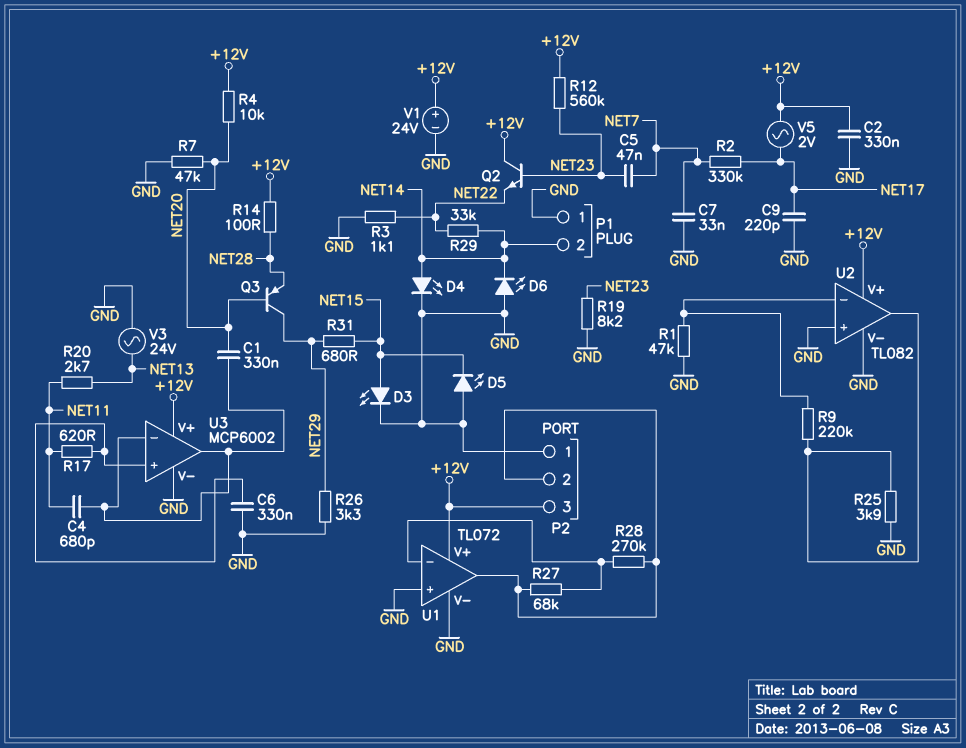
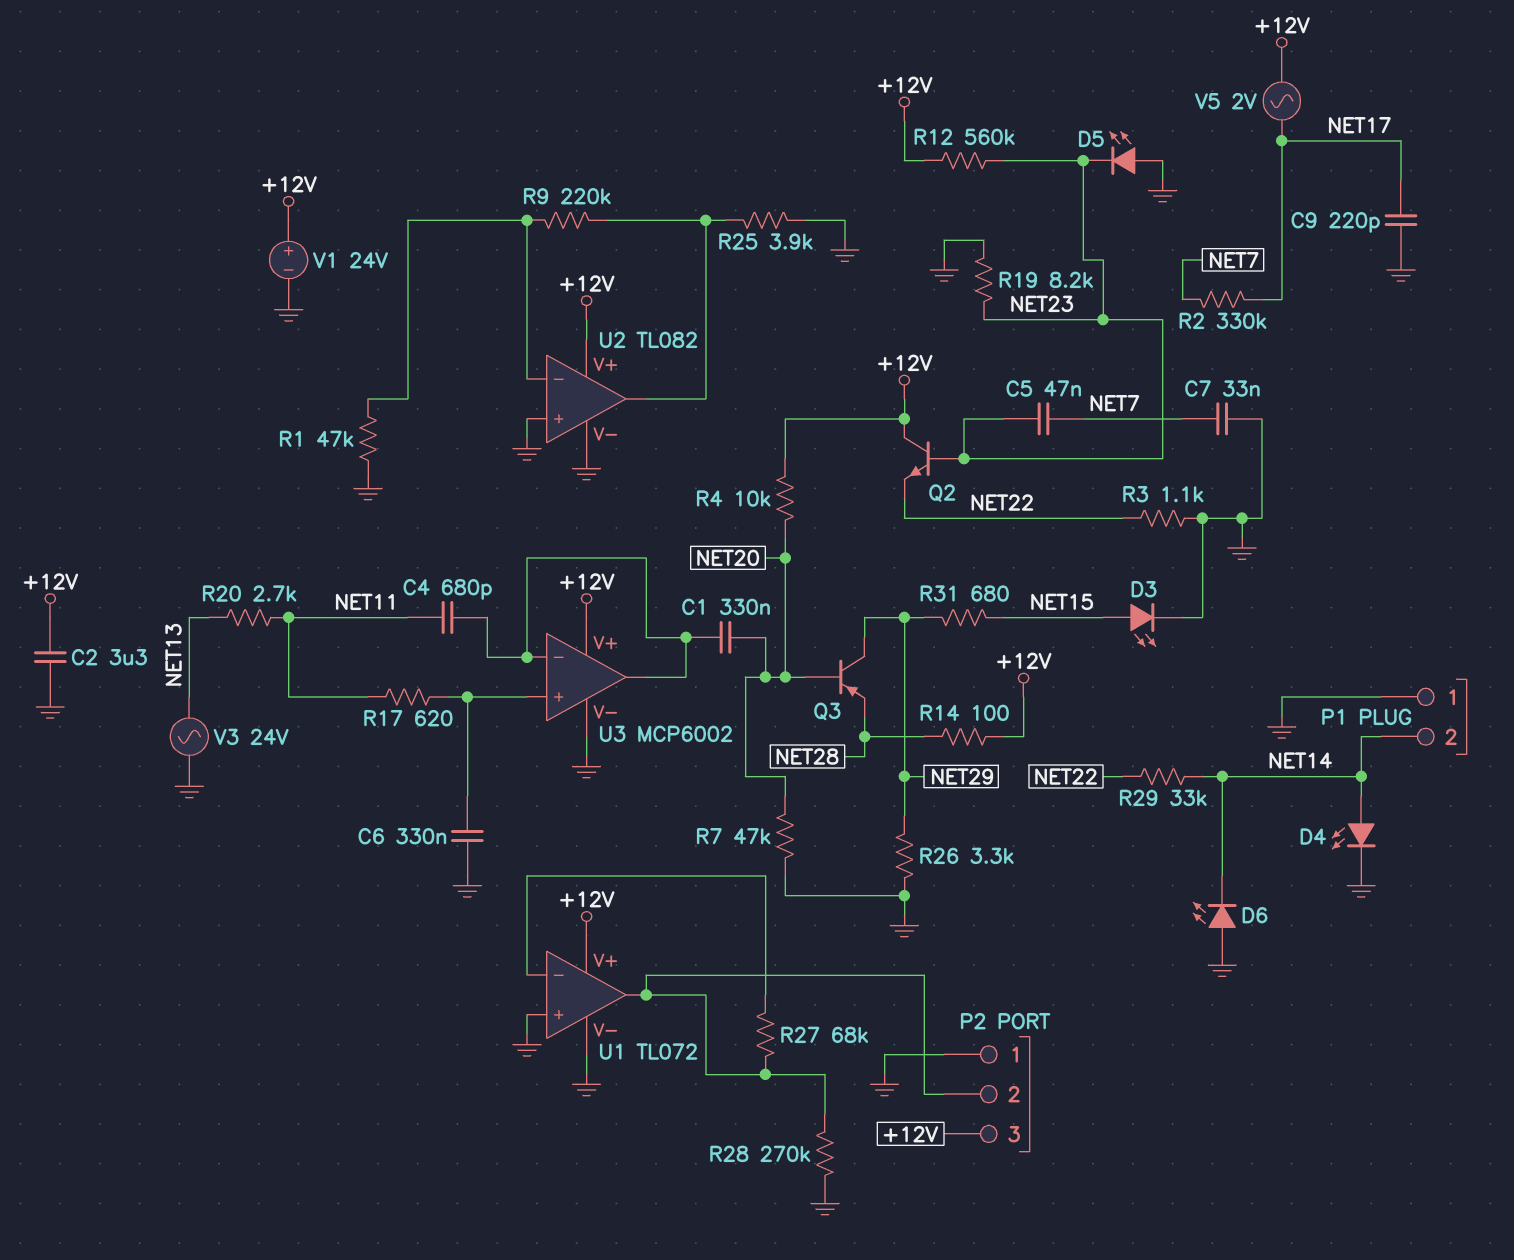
C2: 330nF (+12V, GND) -> 3.3uF (+12V, GND)
D5: LED (A GND, K NET15) -> LED (A GND, K NET23)
R28: 270k (P2/2, U1/in-) -> 270k (GND, P2/2)

